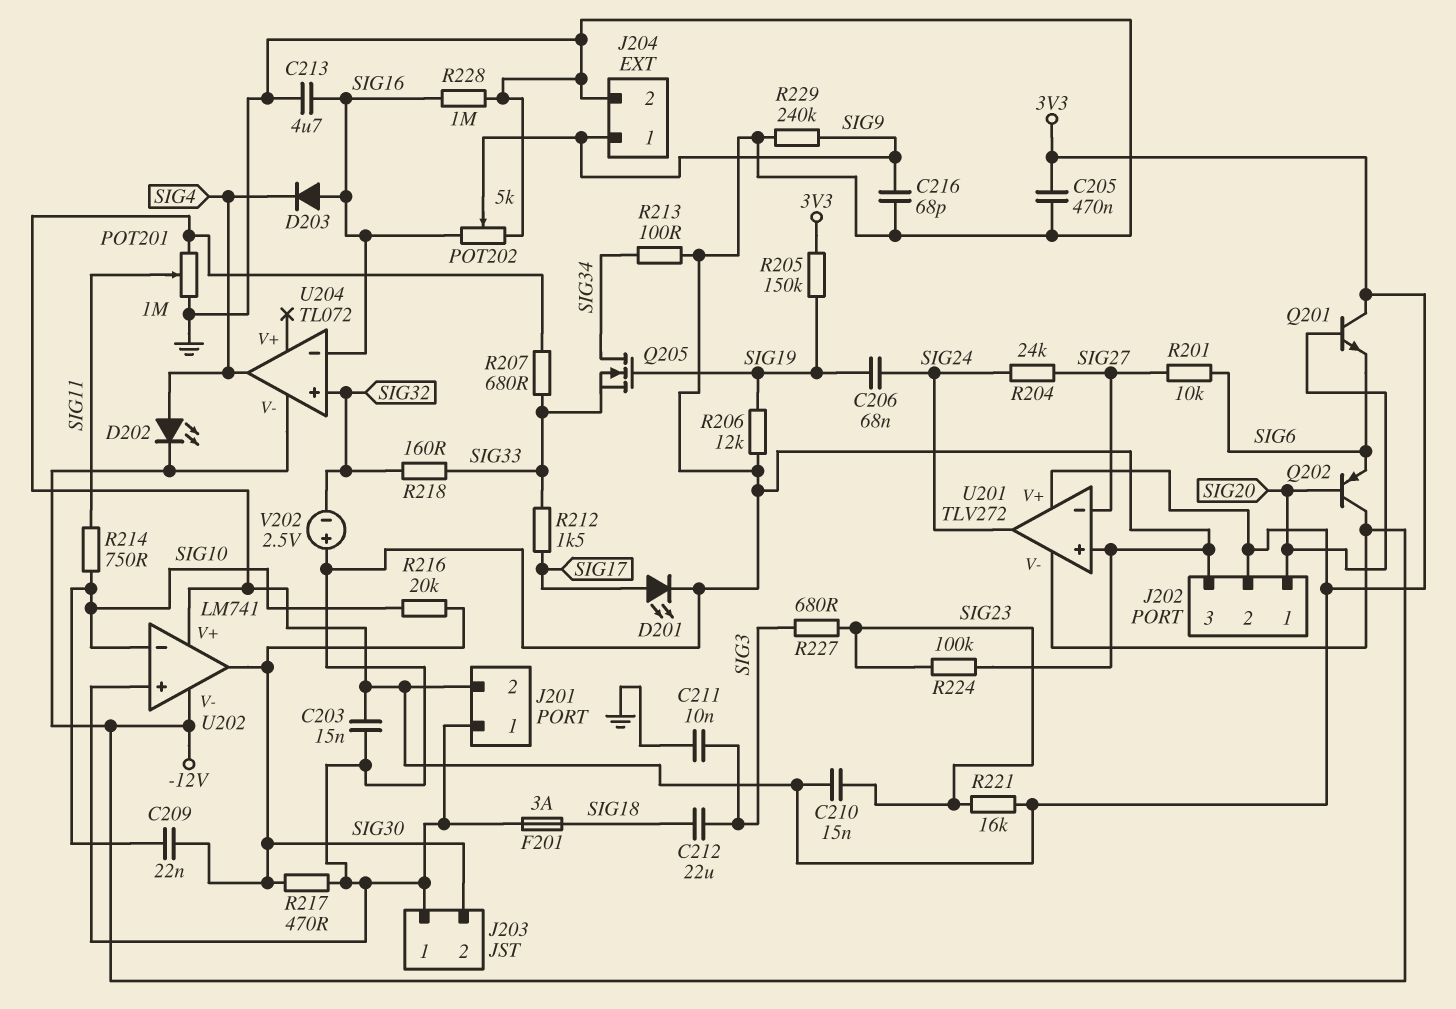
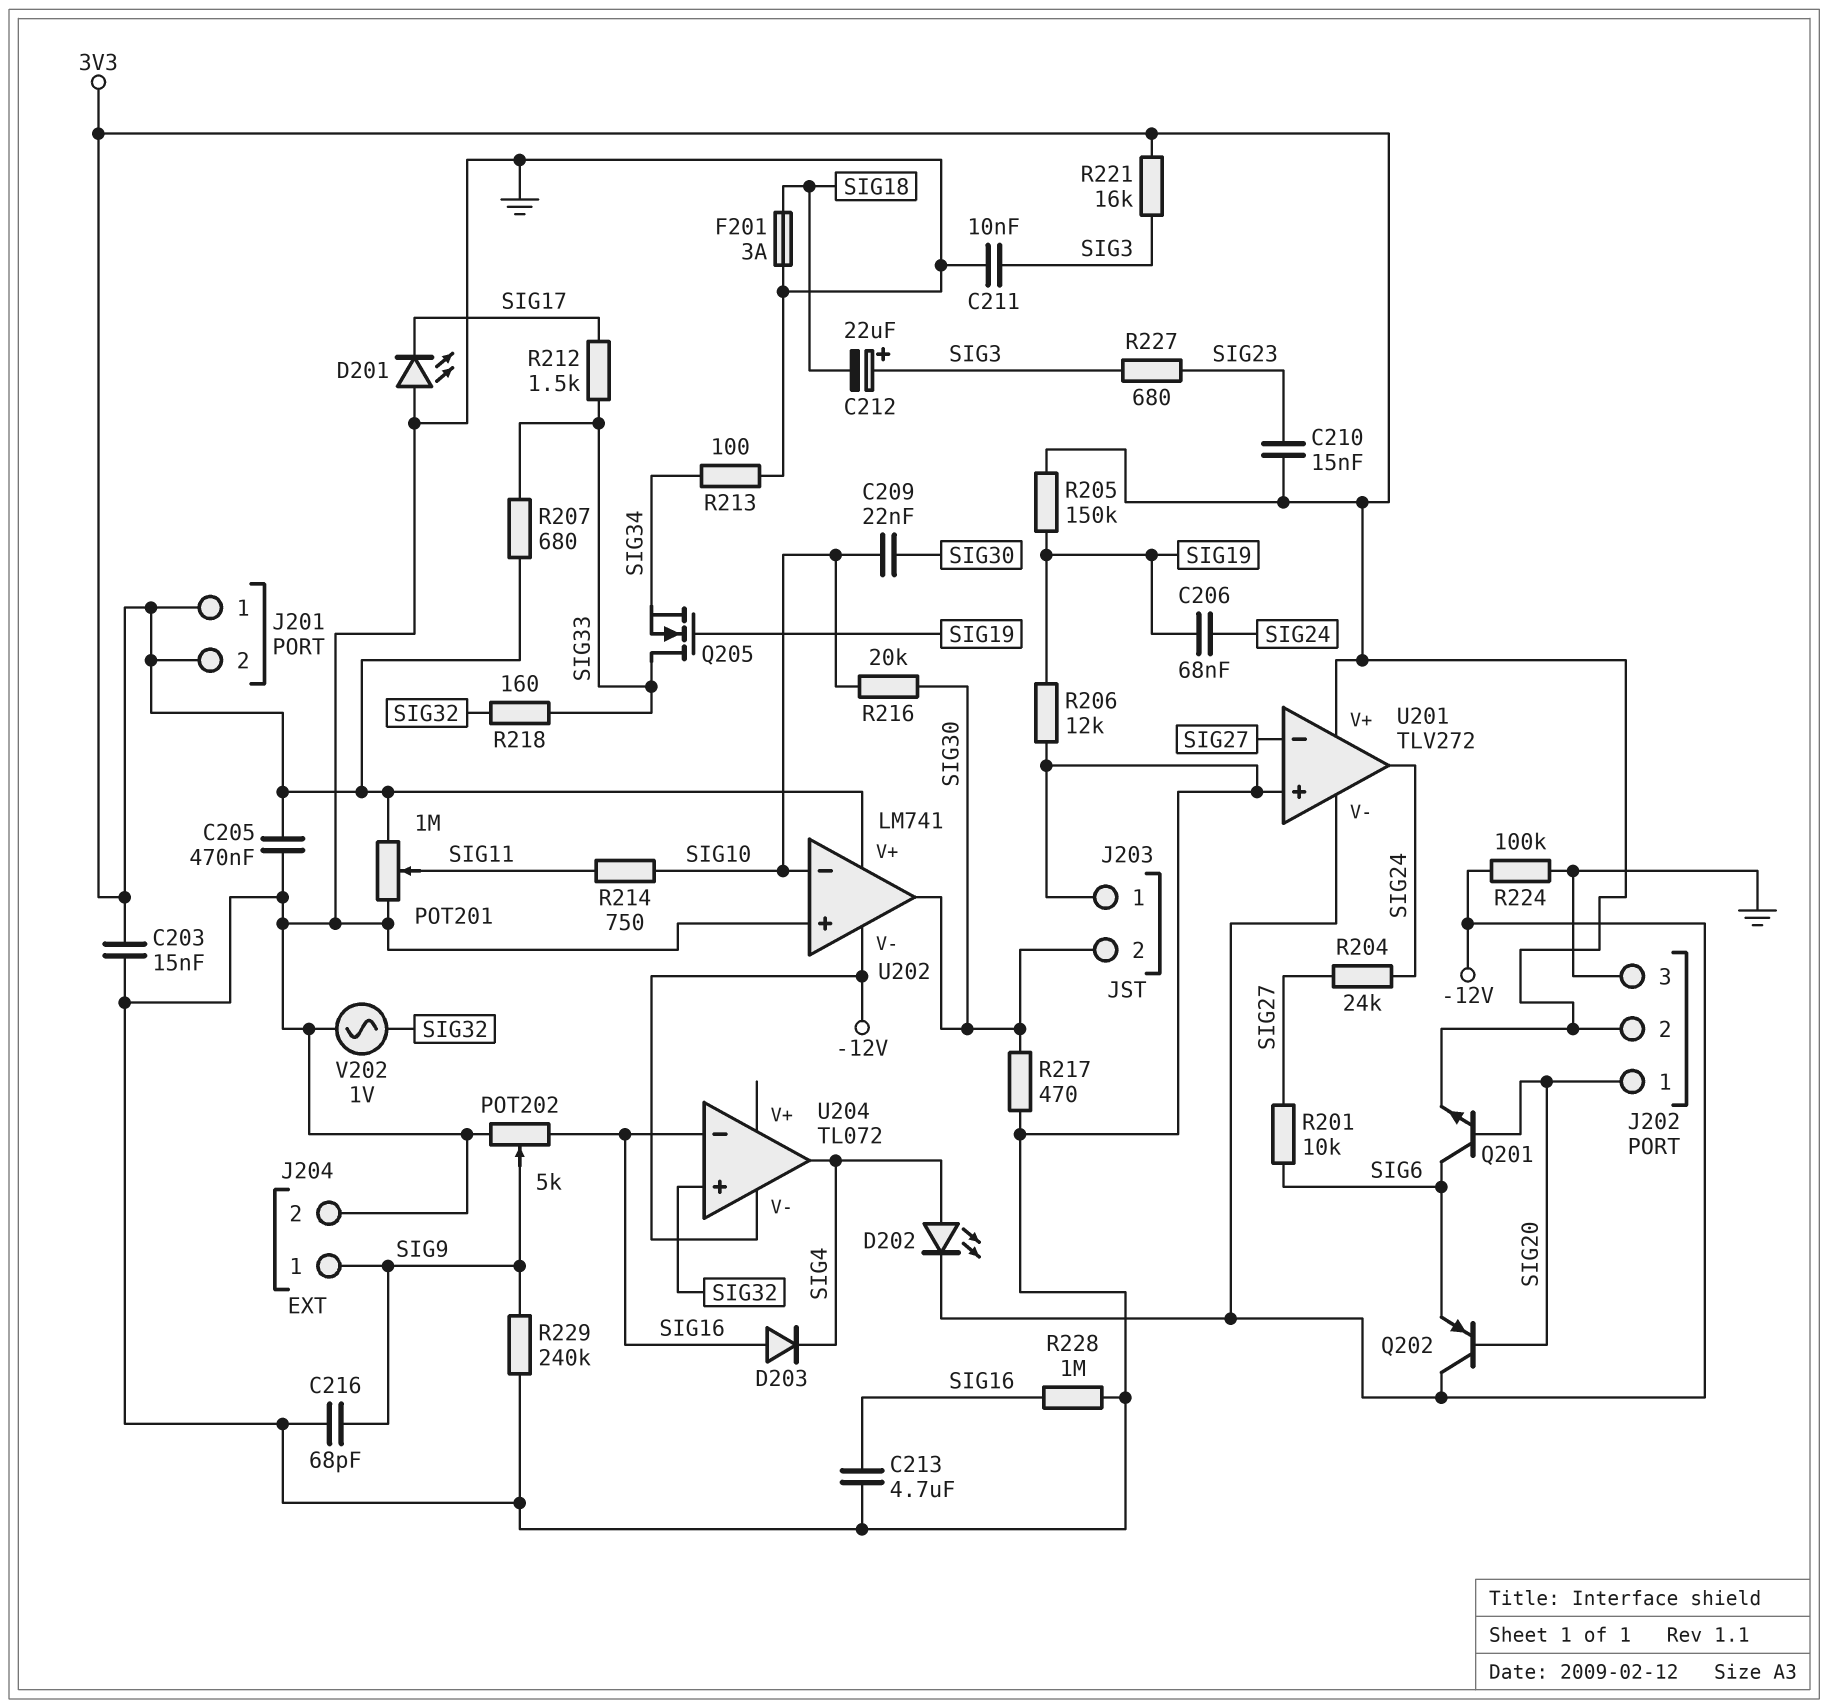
C212: 22uF (SIG3, SIG18) -> 22uF (plus SIG3, minus SIG18)
D201: LED (A SIG17, K GND) -> LED (A GND, K SIG17)
J201 pin 1: GND -> 3V3
Q201: NPN (B SIG20, C 3V3, E SIG6) -> NPN (B SIG20, C SIG6, E 3V3)
Q205: NMOS (G SIG19, D SIG34, S SIG33) -> NMOS (G SIG19, D SIG33, S SIG34)
R221: 16k (3V3, SIG23) -> 16k (3V3, SIG3)
R224: 100k (GND, SIG23) -> 100k (-12V, GND)
V202: 2.5V (plus GND, minus SIG32) -> AC 1V (GND, SIG32)

